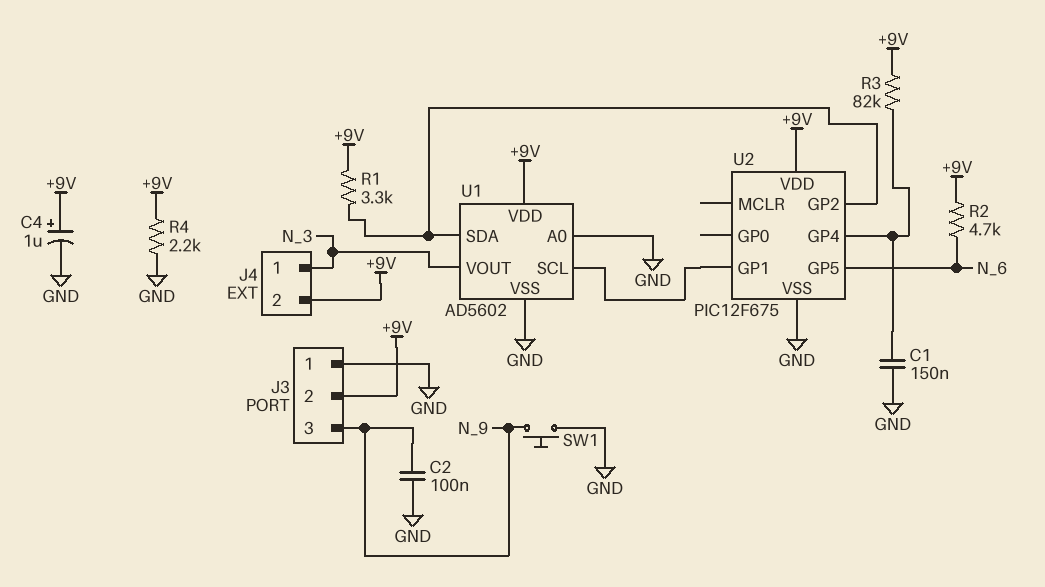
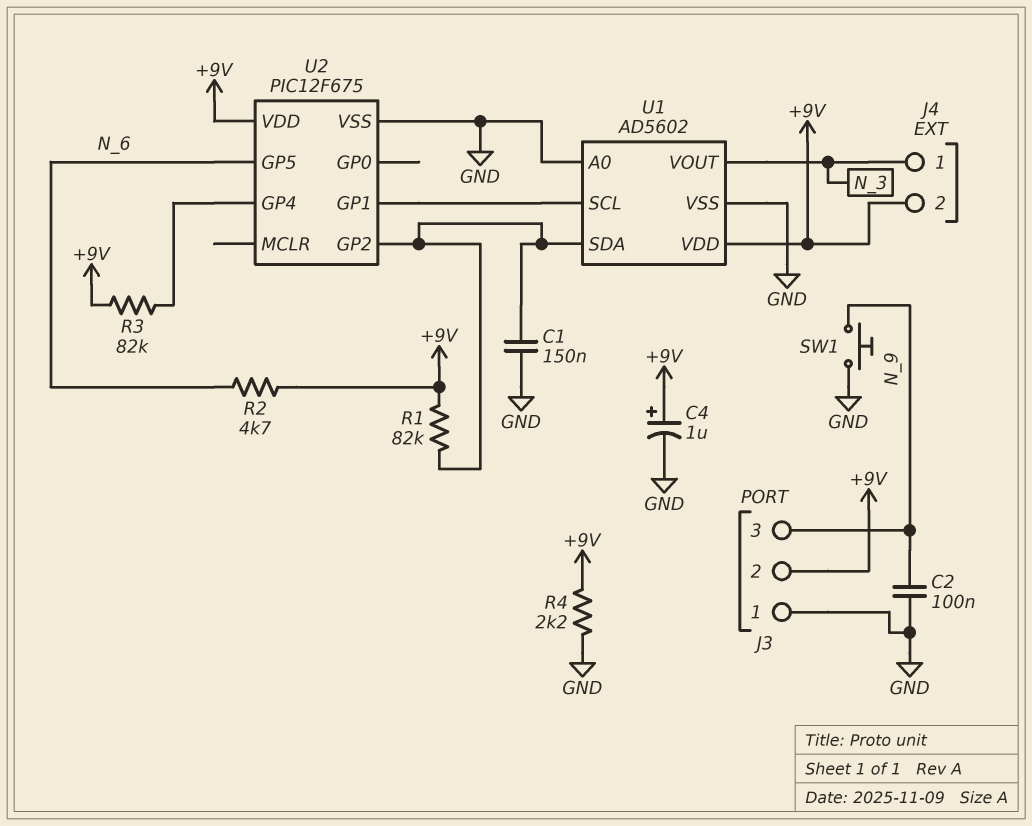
C1: 150nF (GND, U2/GP4) -> 150nF (GND, U1/SDA)
R1: 3.3k (+9V, U1/SDA) -> 82k (+9V, U1/SDA)

